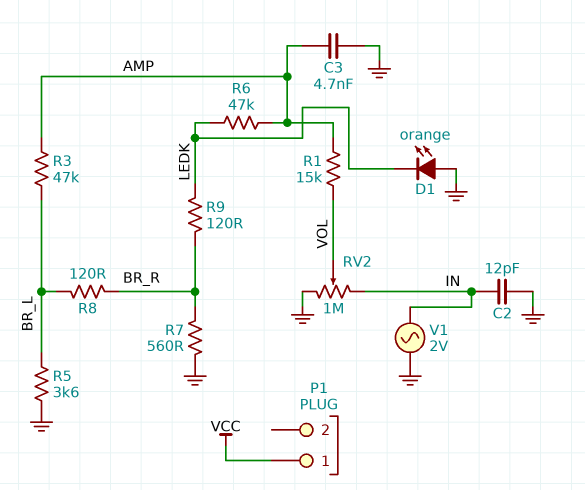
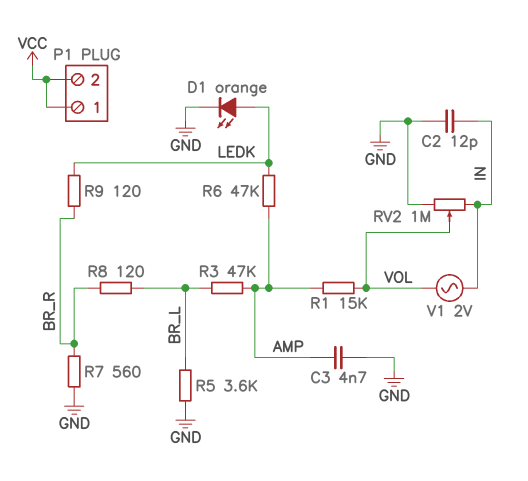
D1: LED orange (A GND, K LEDK) -> LED orange (A LEDK, K GND)
P1 pin 2: none -> VCC
V1: AC 2V (GND, IN) -> AC 2V (IN, VOL)

